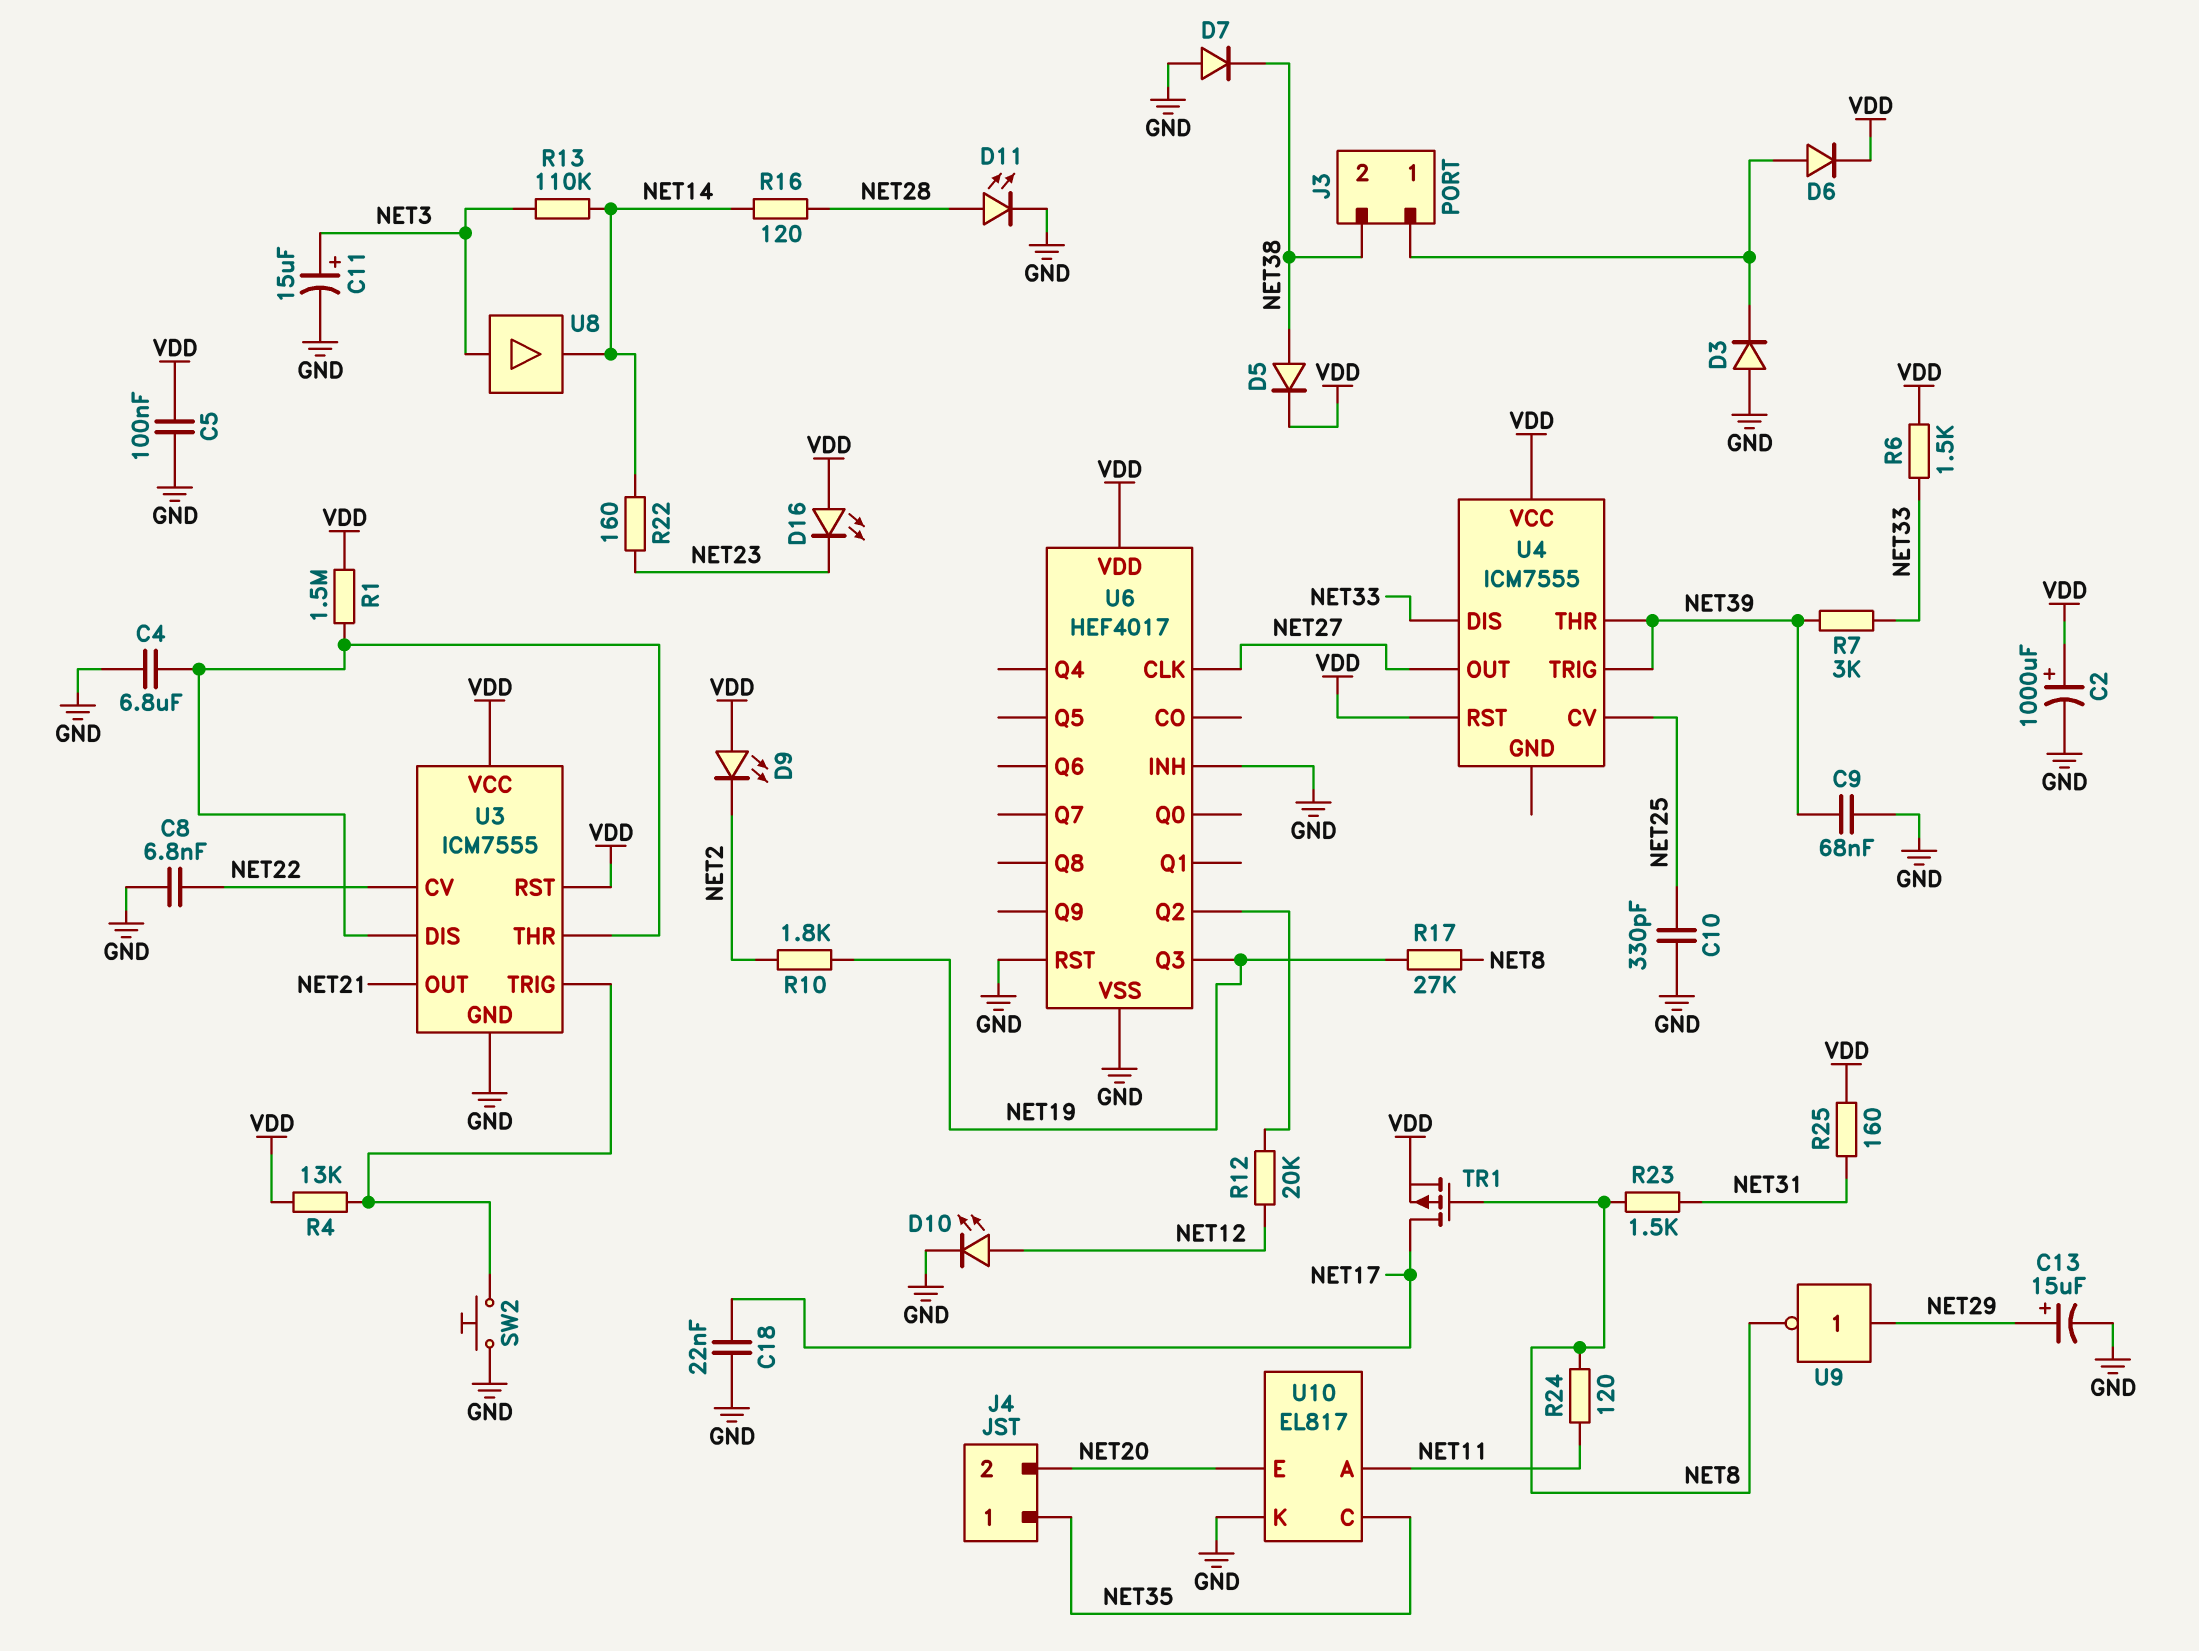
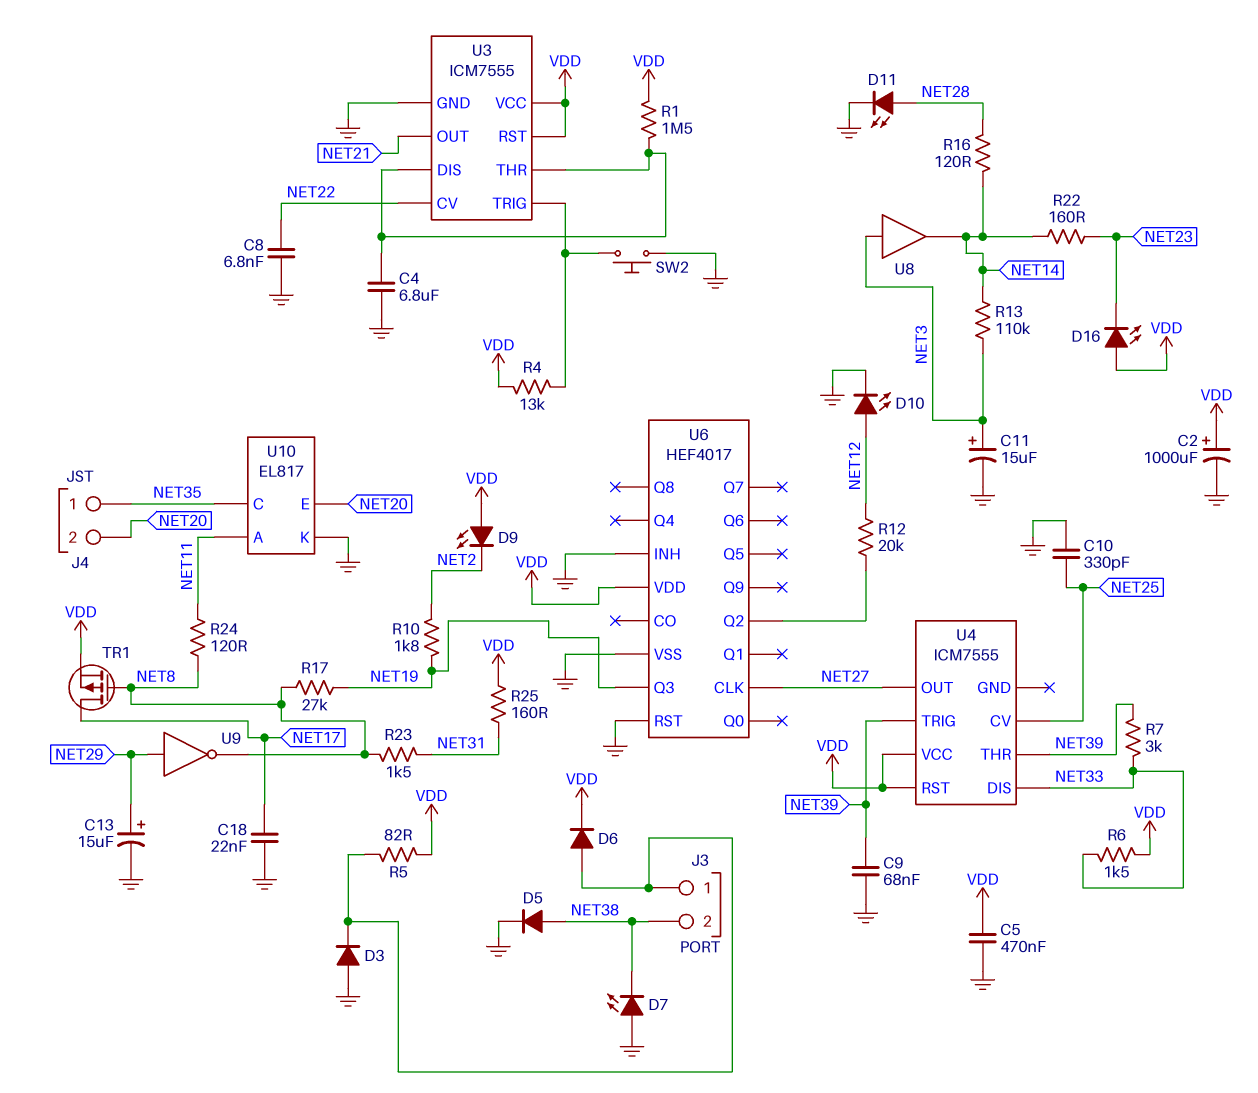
C5: 100nF (GND, VDD) -> 470nF (GND, VDD)
D5: diode (A NET38, K VDD) -> diode (A NET38, K GND)
D7: diode (A GND, K NET38) -> LED (A GND, K NET38)
R5: none -> 82 (J3/1, VDD)

